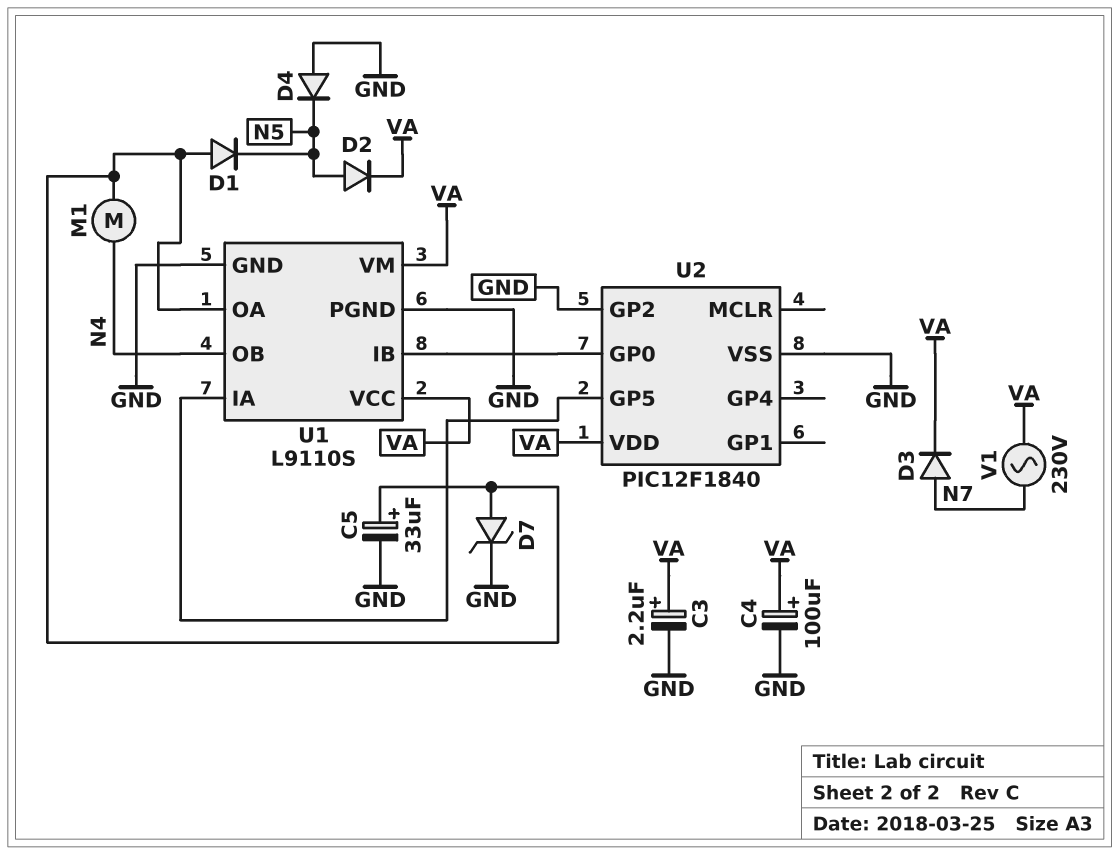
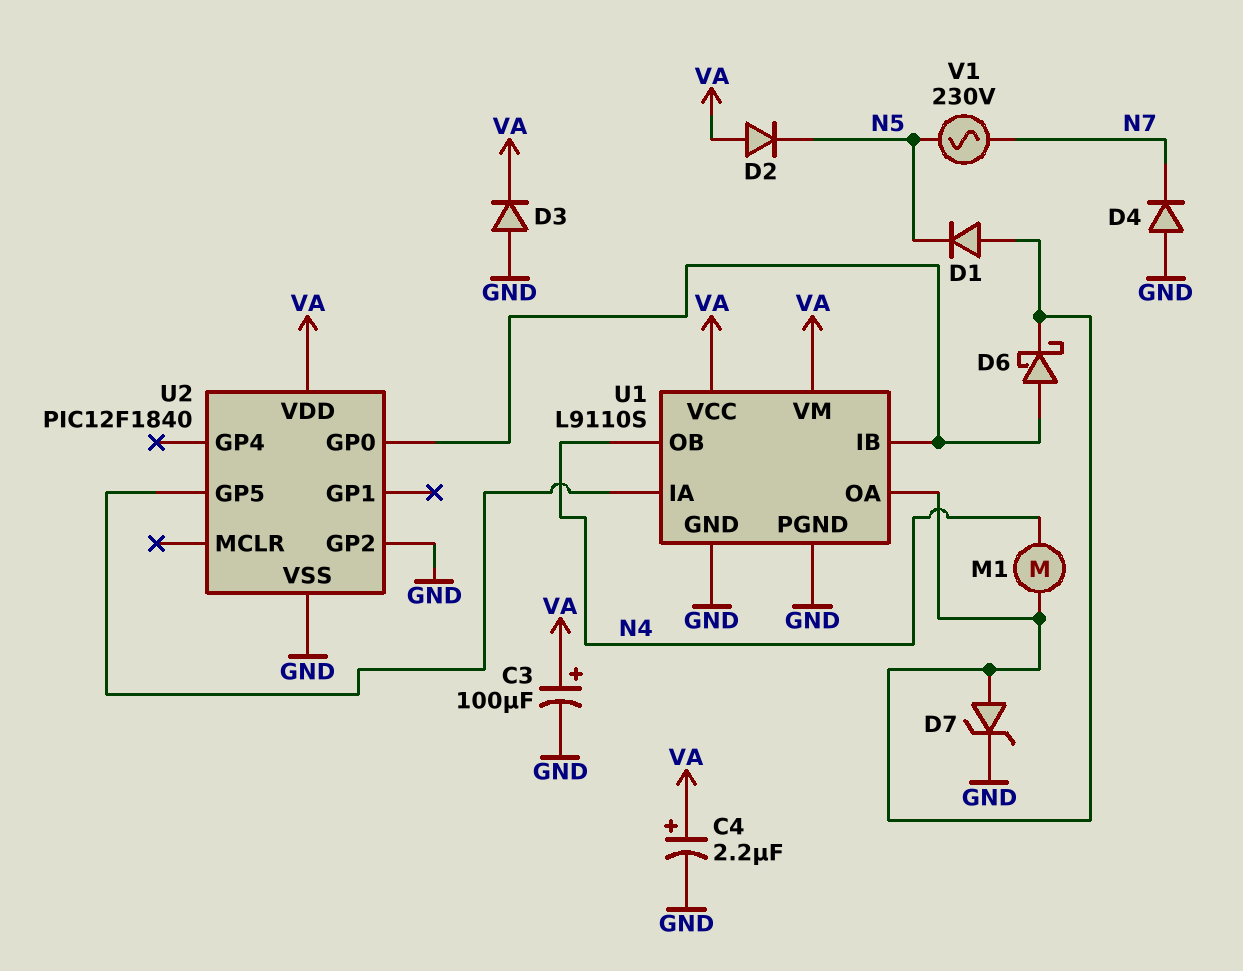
C3: 2.2uF (plus VA, minus GND) -> 100uF (plus VA, minus GND)
C4: 100uF (plus VA, minus GND) -> 2.2uF (plus VA, minus GND)
C5: 33uF (plus U1/OA, minus GND) -> none
D2: diode (A N5, K VA) -> diode (A VA, K N5)
D3: diode (A N7, K VA) -> diode (A GND, K VA)
D4: diode (A GND, K N5) -> diode (A GND, K N7)
D6: none -> schottky (A U1/IB, K U1/OA)
V1: AC 230V (N7, VA) -> AC 230V (N5, N7)

